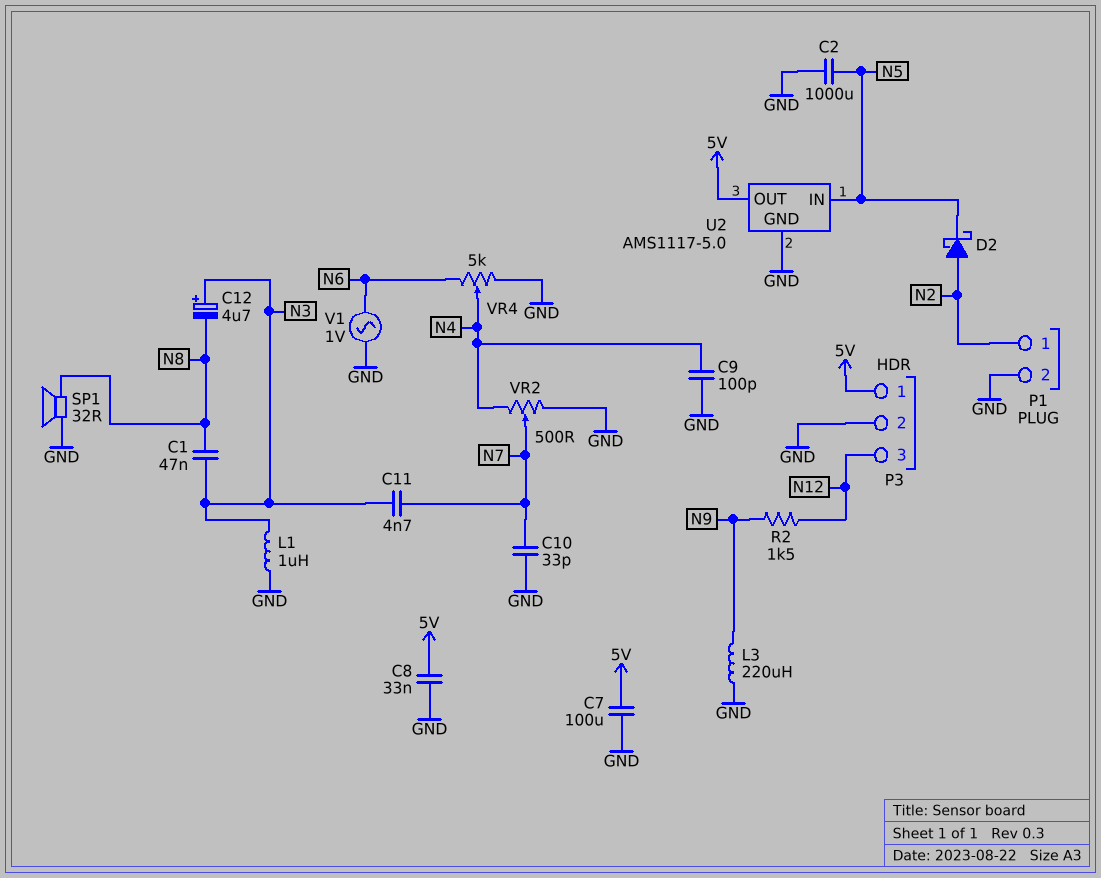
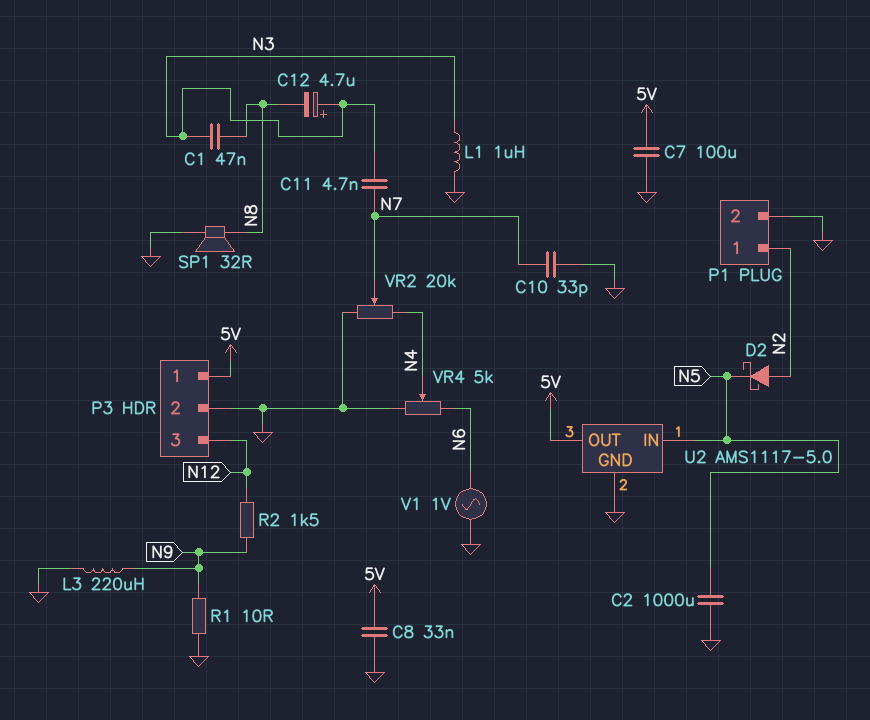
C9: 100pF (GND, N4) -> none
R1: none -> 10 (GND, N9)
VR2: 500 (GND, N4, wiper N7) -> 20k (GND, N4, wiper N7)

